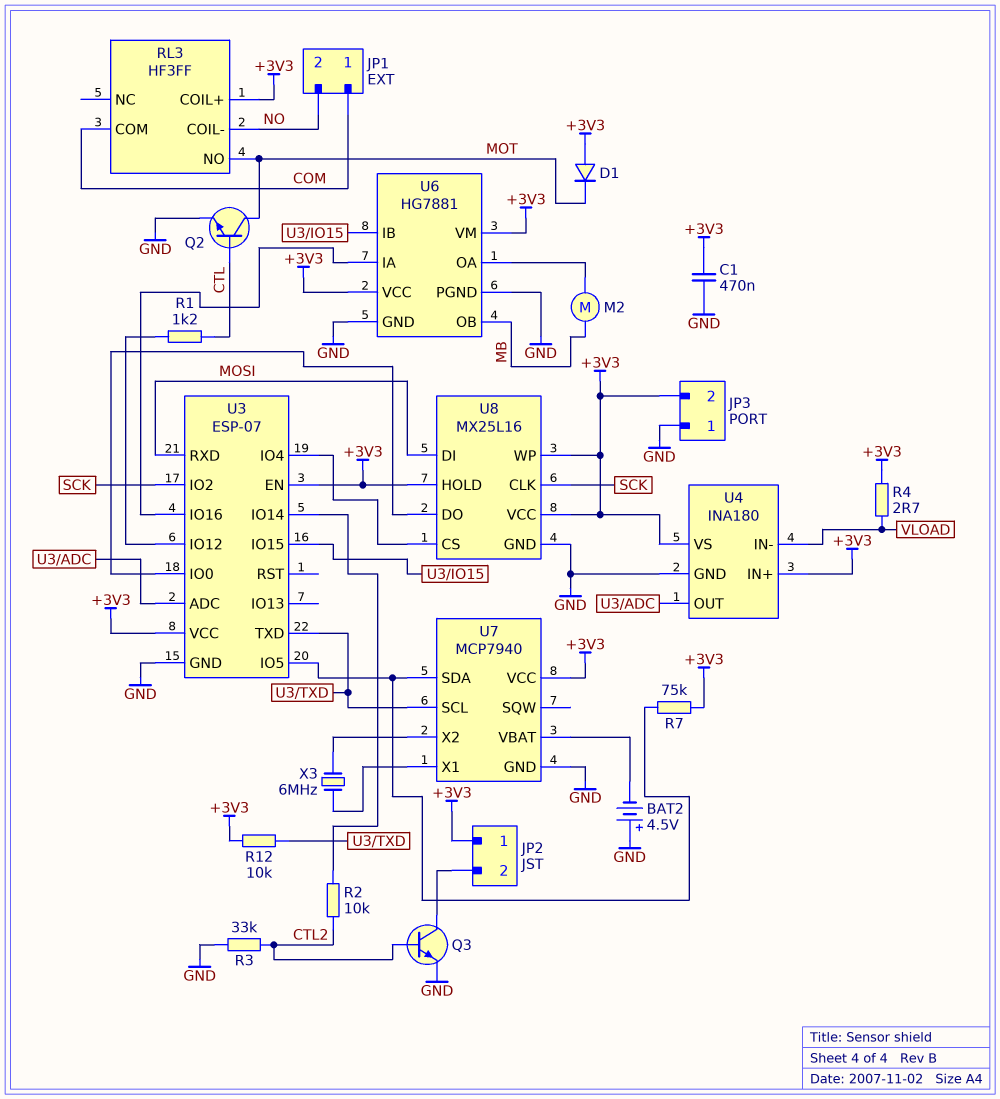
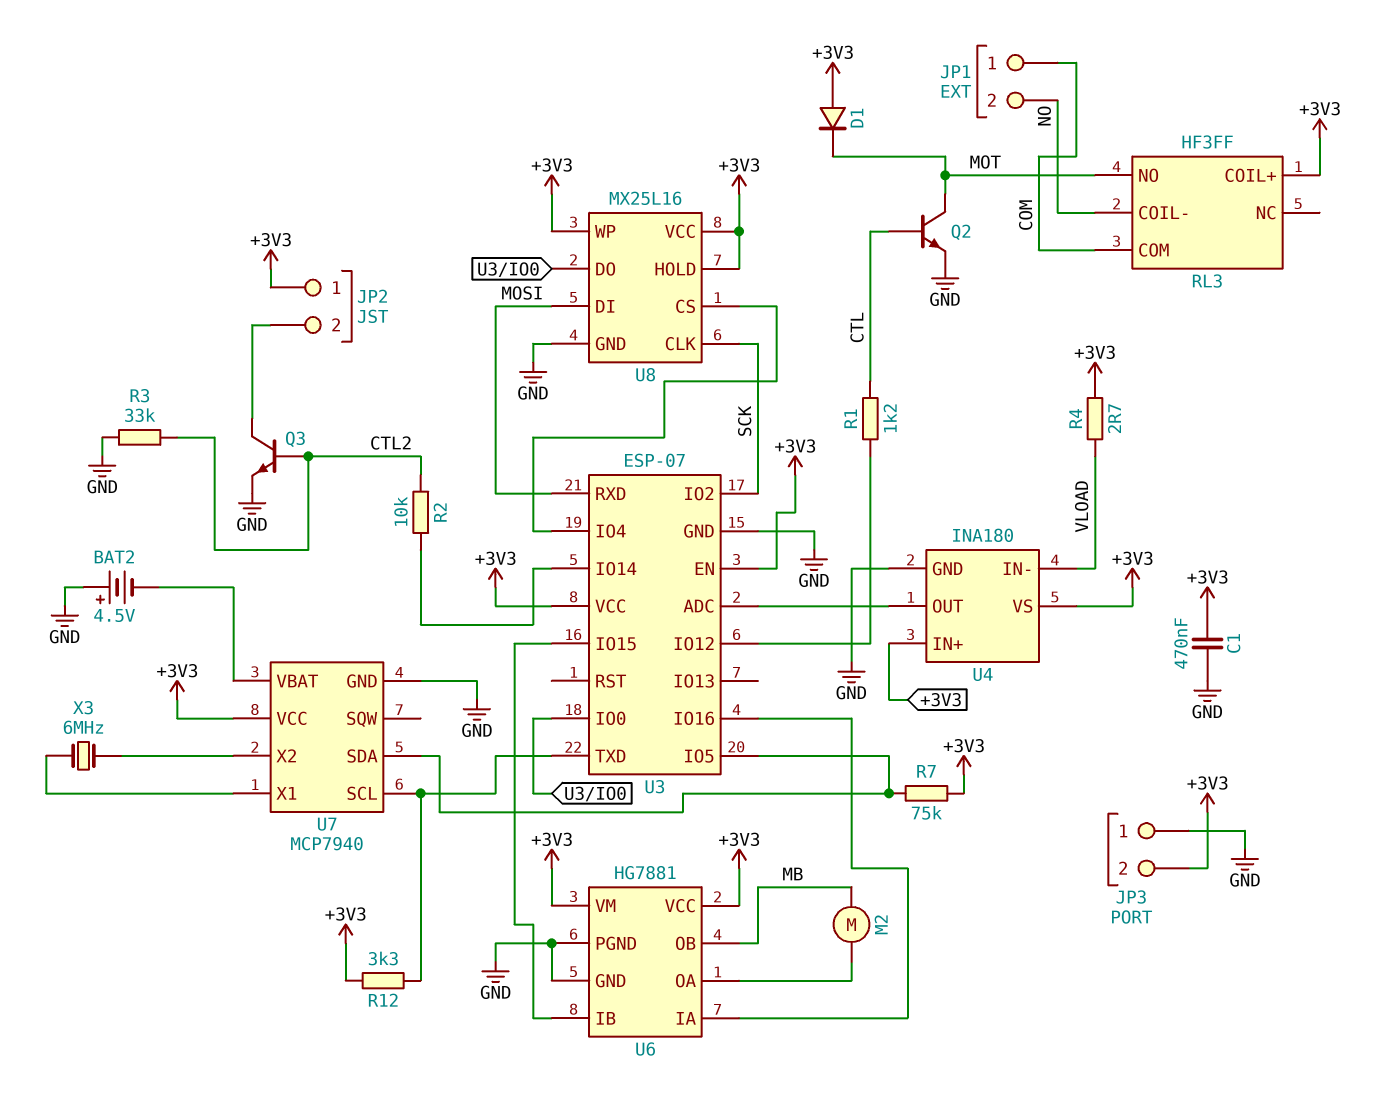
R12: 10k (+3V3, U3/TXD) -> 3.3k (+3V3, U3/TXD)

